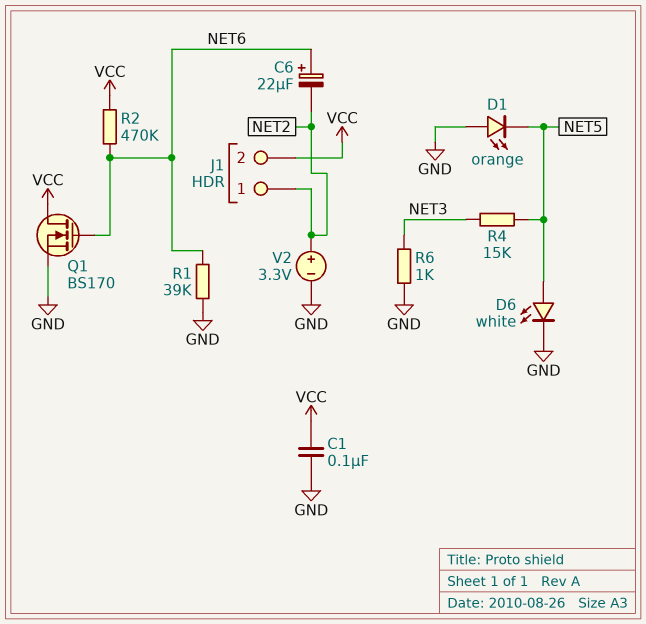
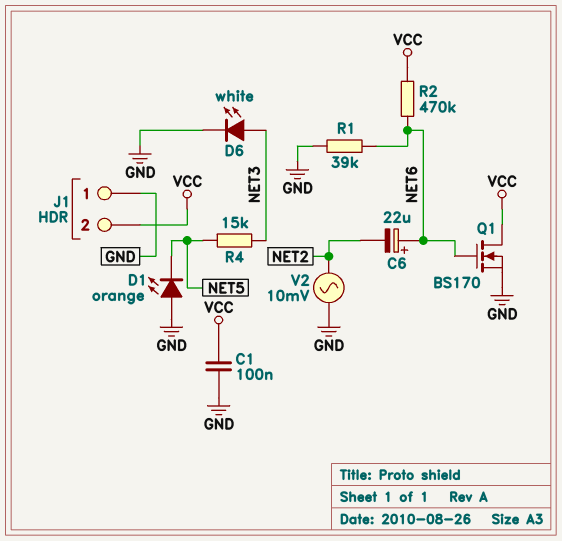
D6: LED white (A NET5, K GND) -> LED white (A NET3, K GND)
J1 pin 1: NET2 -> GND
R6: 1k (GND, NET3) -> none
V2: 3.3V (plus NET2, minus GND) -> AC 10mV (GND, NET2)

